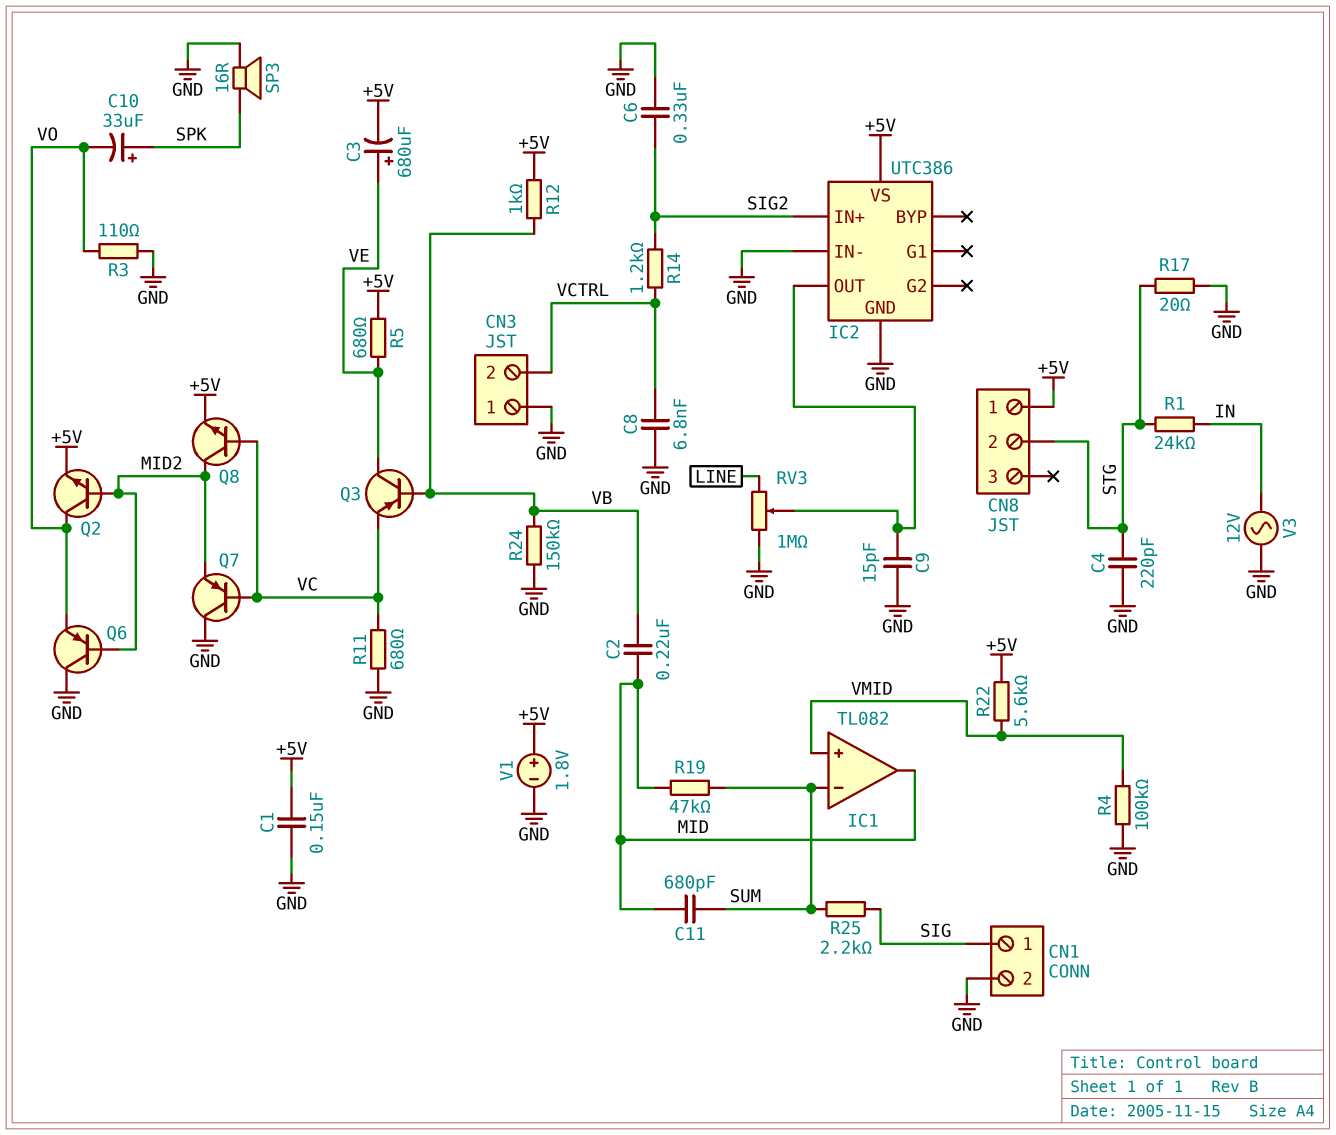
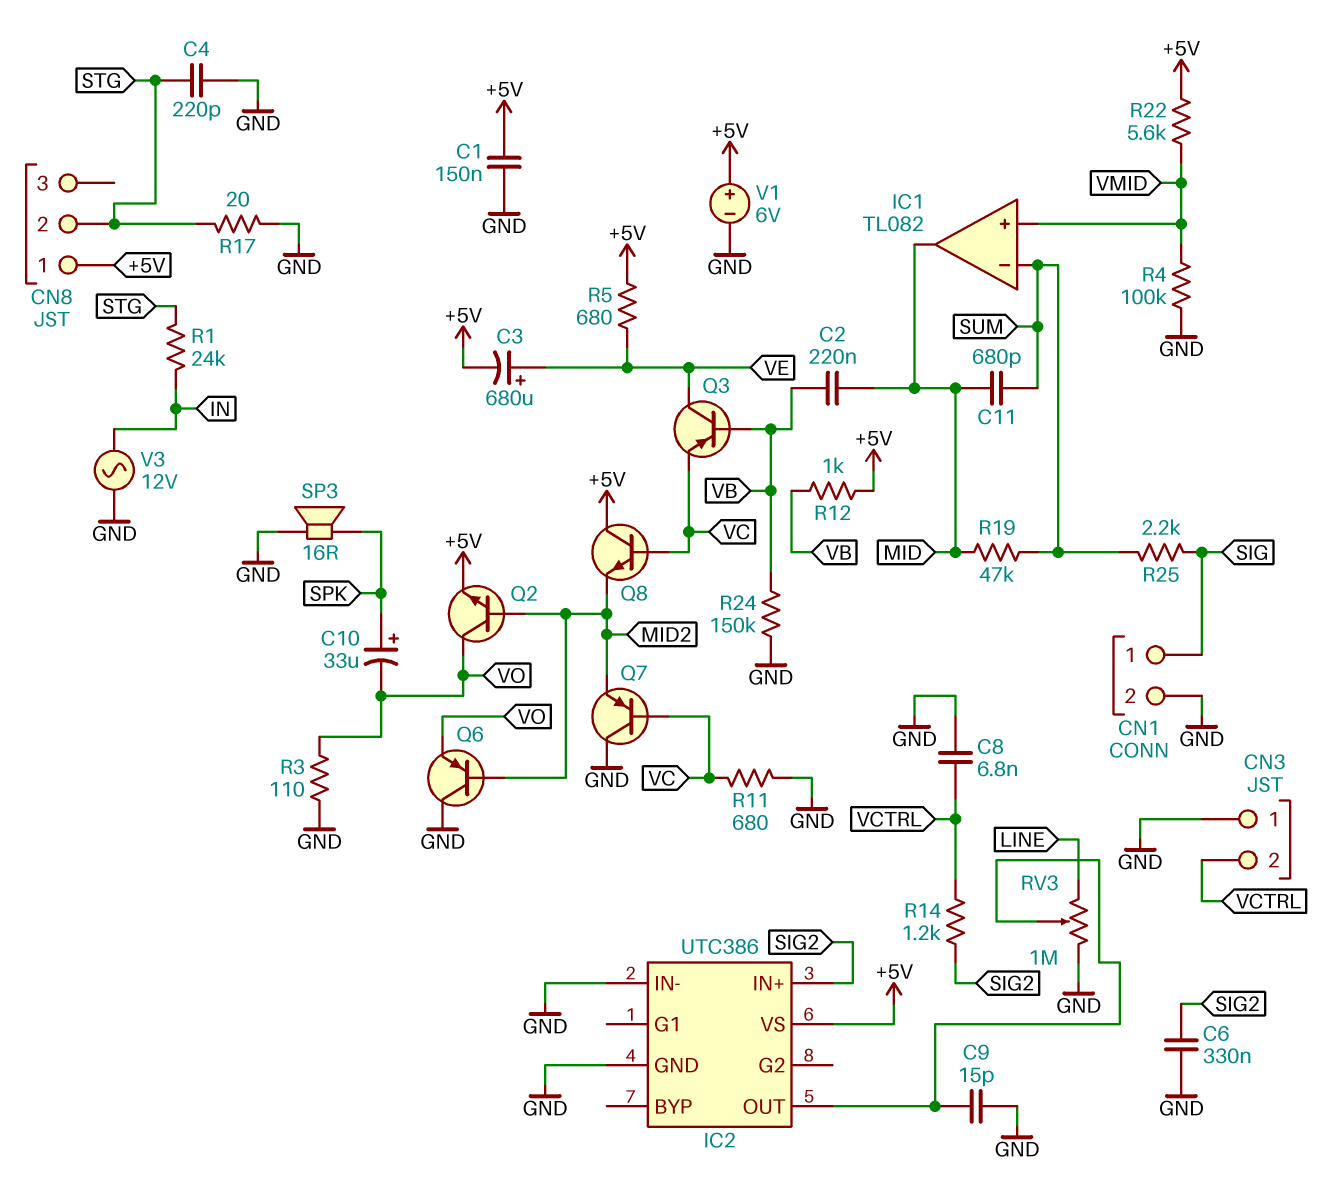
Q8: NPN (B VC, C MID2, E +5V) -> NPN (B VC, C +5V, E MID2)
V1: 1.8V (plus +5V, minus GND) -> 6V (plus +5V, minus GND)

